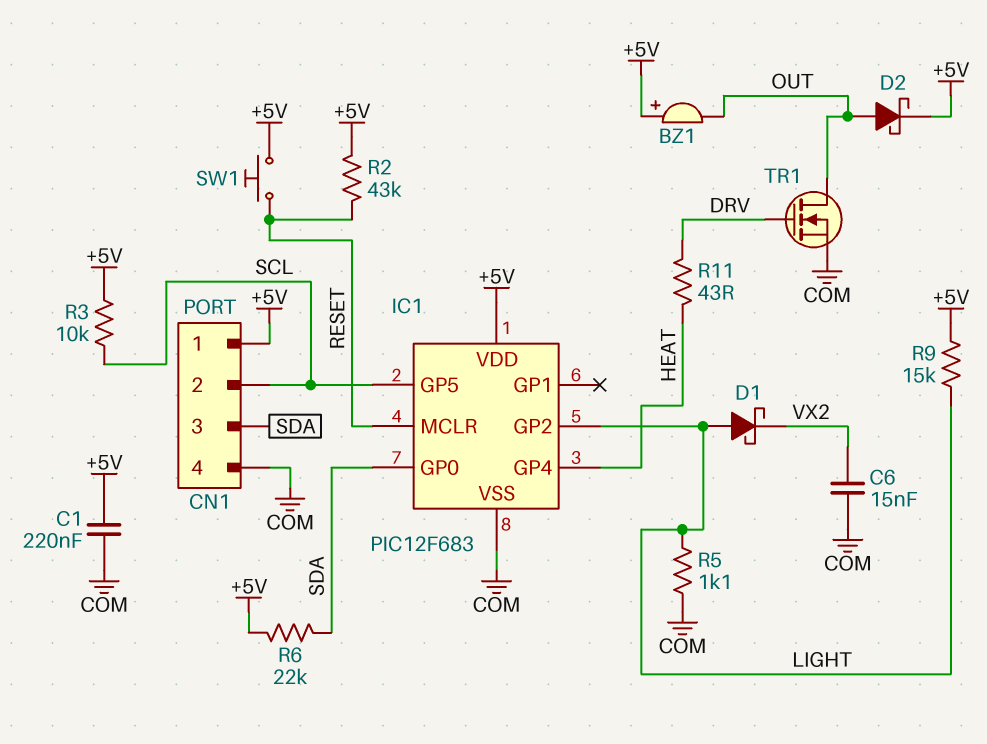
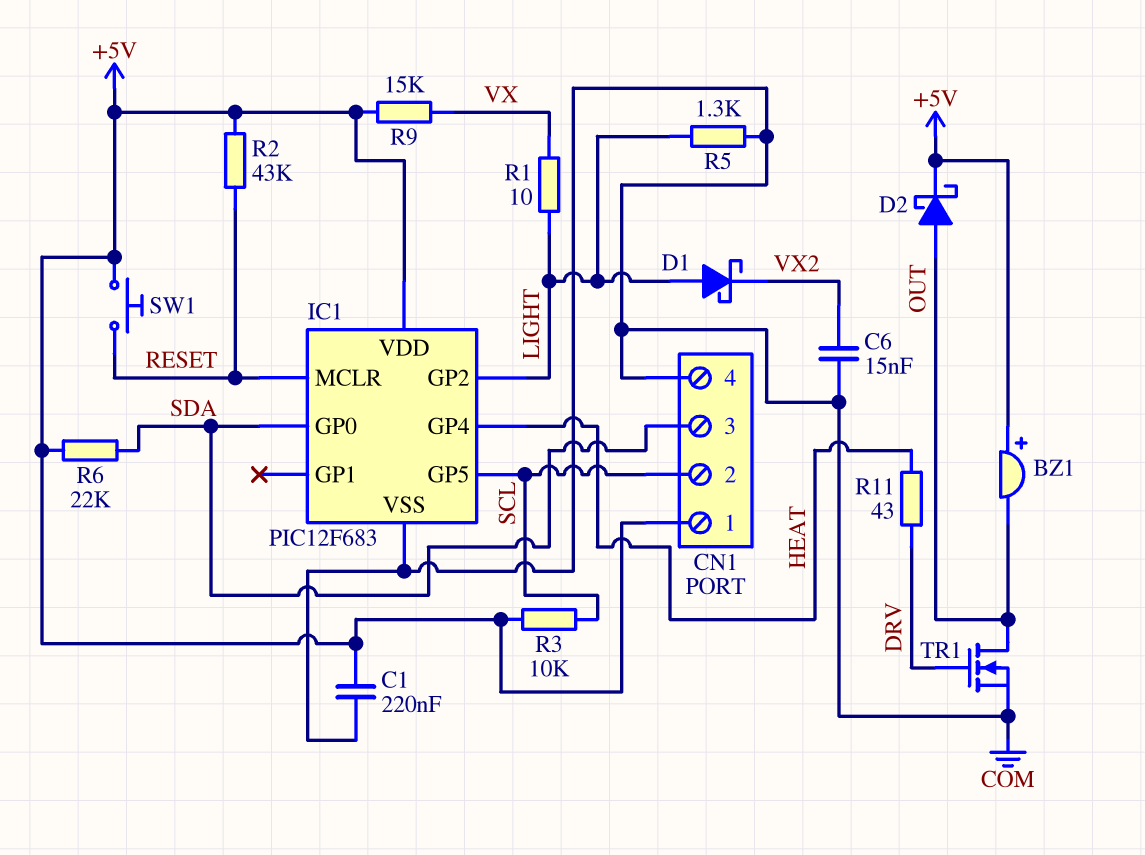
R1: none -> 10 (LIGHT, VX)
R5: 1.1k (COM, LIGHT) -> 1.3k (COM, LIGHT)
R9: 15k (+5V, LIGHT) -> 15k (+5V, VX)

